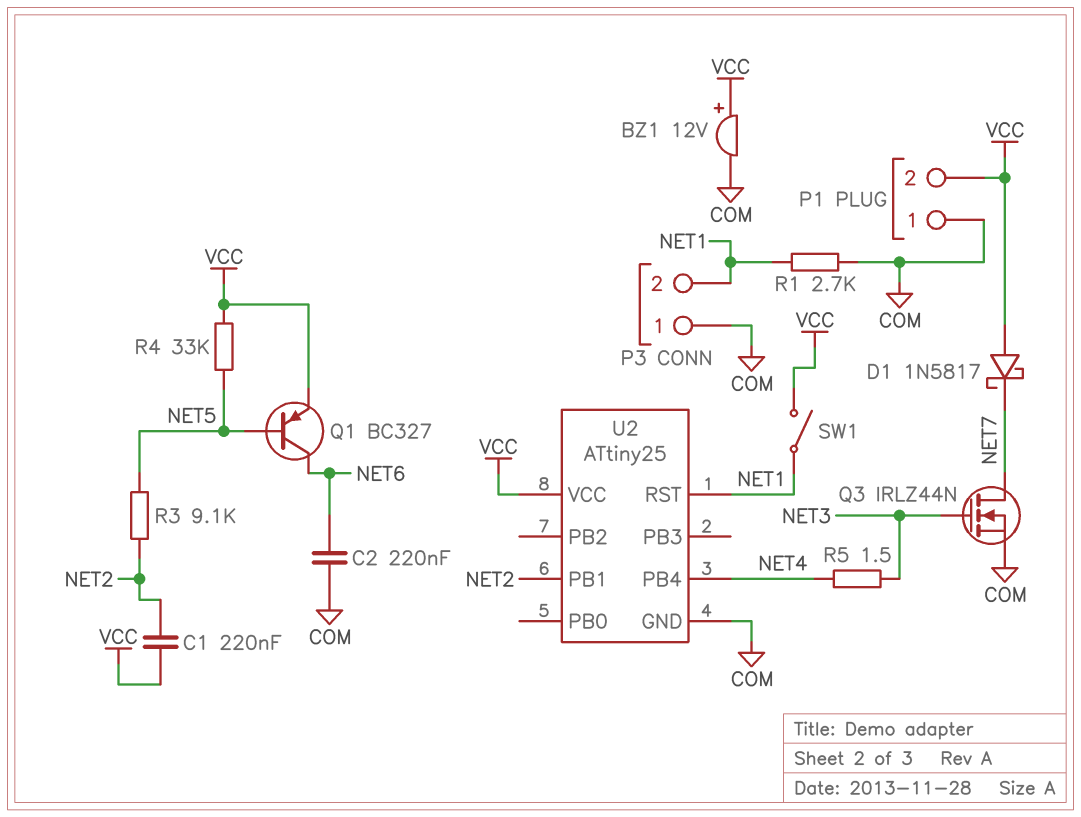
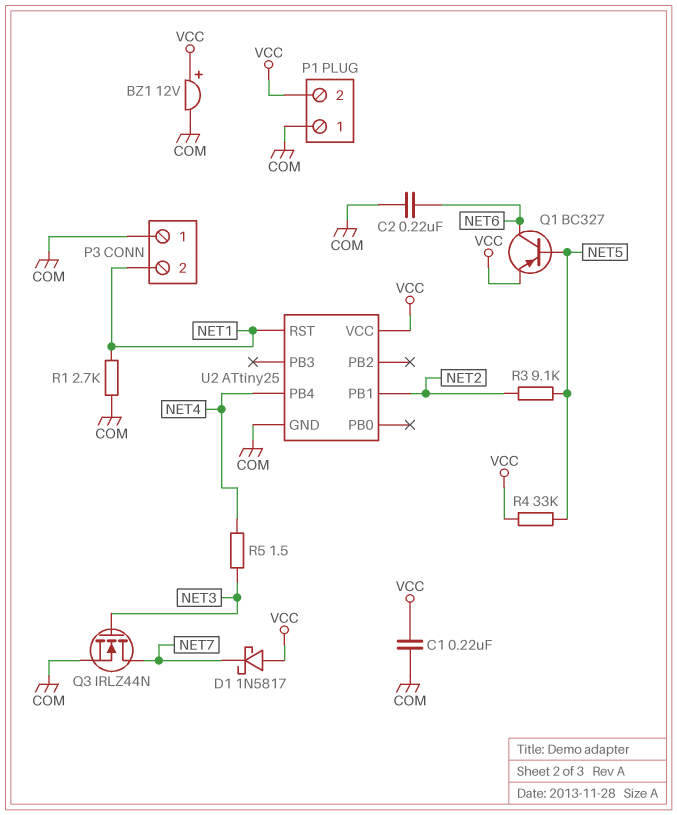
C1: 220nF (NET2, VCC) -> 220nF (COM, VCC)
SW1: switch (NET1, VCC) -> none

